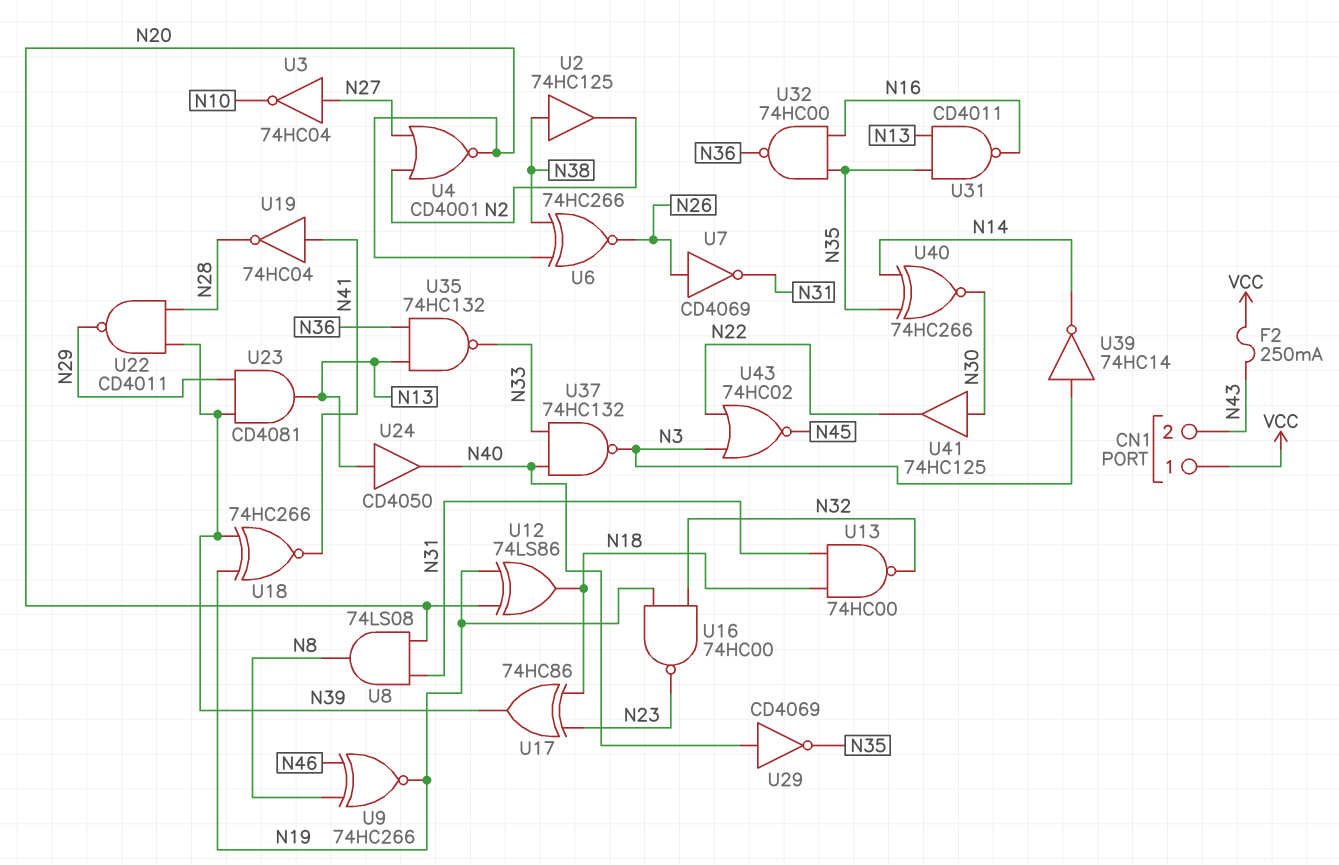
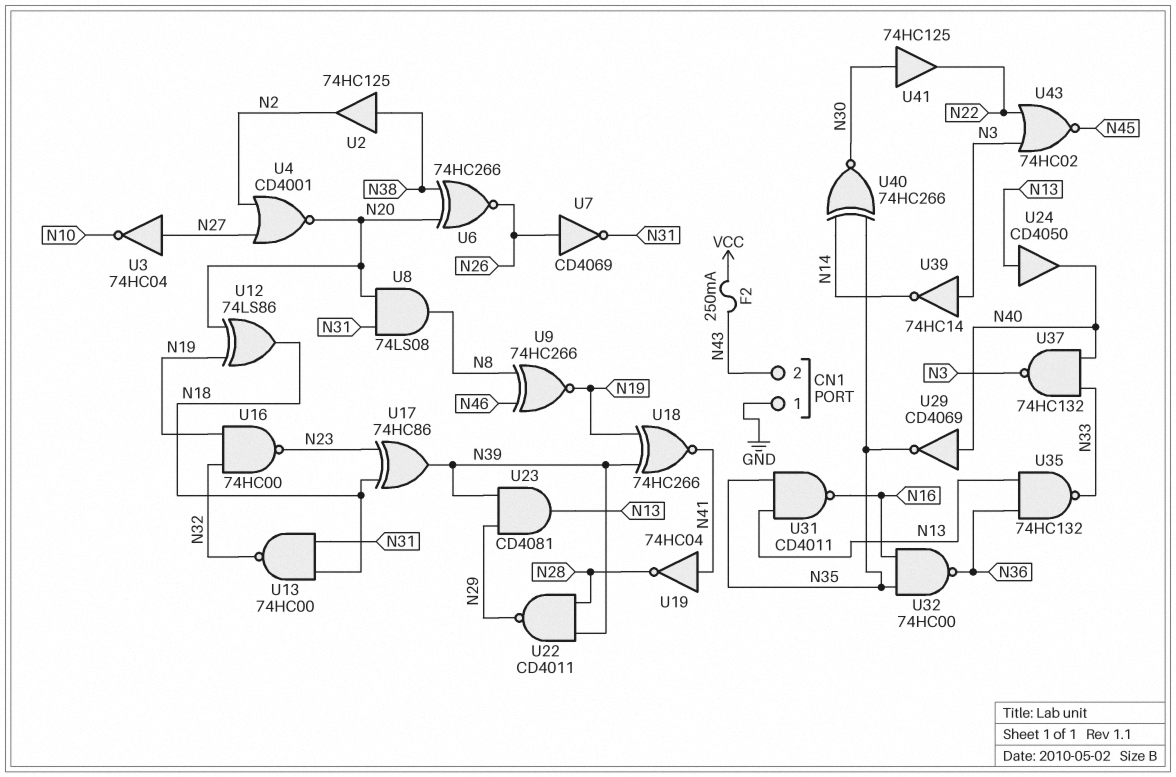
CN1 pin 1: VCC -> GND

